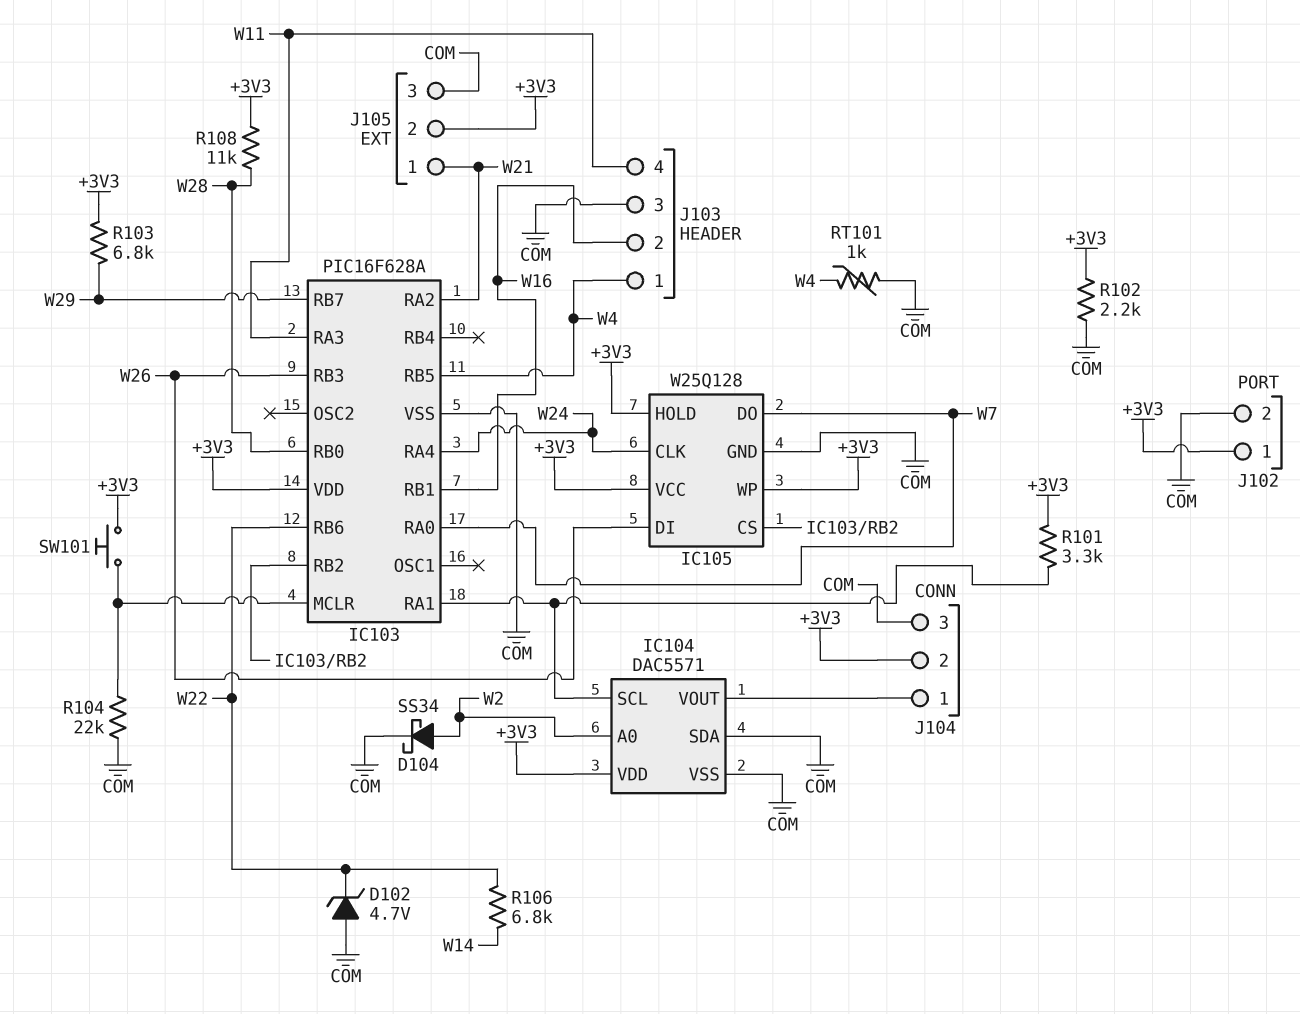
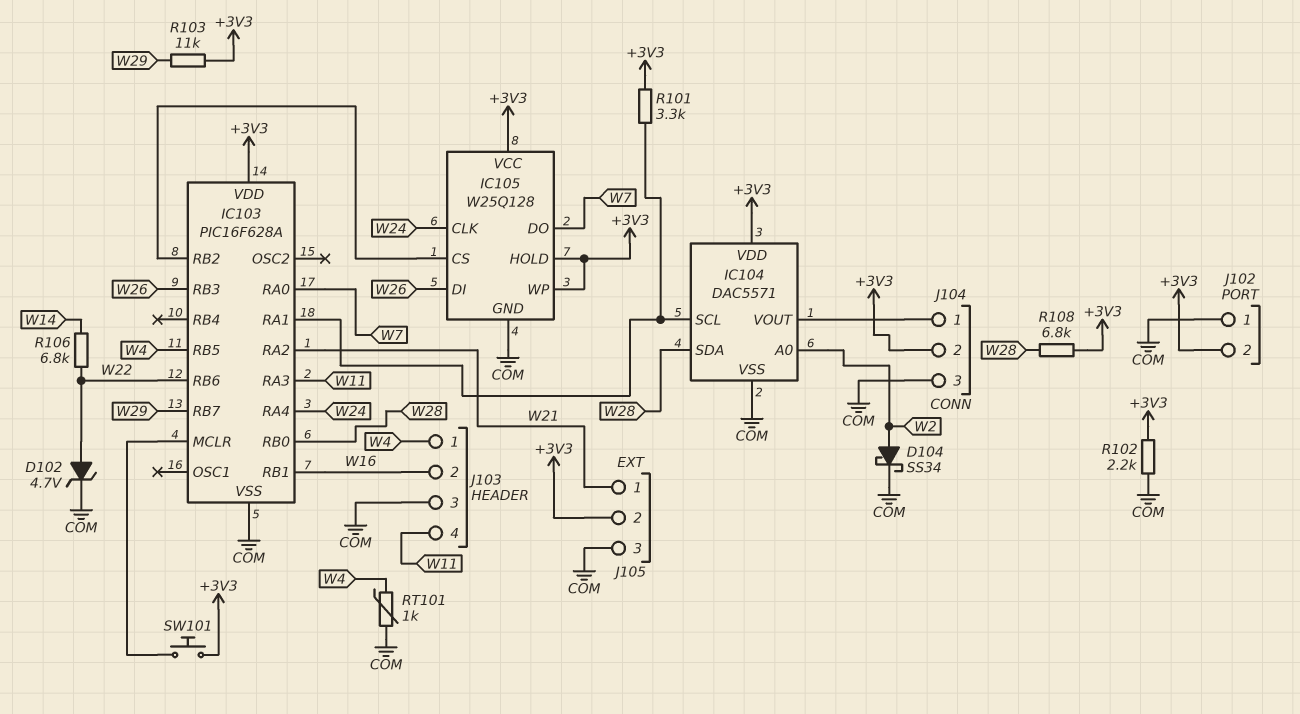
D102: zener 4.7V (A COM, K W22) -> zener 4.7V (A W22, K COM)
IC104 pin SDA: COM -> W28
J102 pin 1: +3V3 -> COM
J102 pin 2: COM -> +3V3
R103: 6.8k (+3V3, W29) -> 11k (+3V3, W29)
R104: 22k (COM, IC103/MCLR) -> none
R108: 11k (+3V3, W28) -> 6.8k (+3V3, W28)

